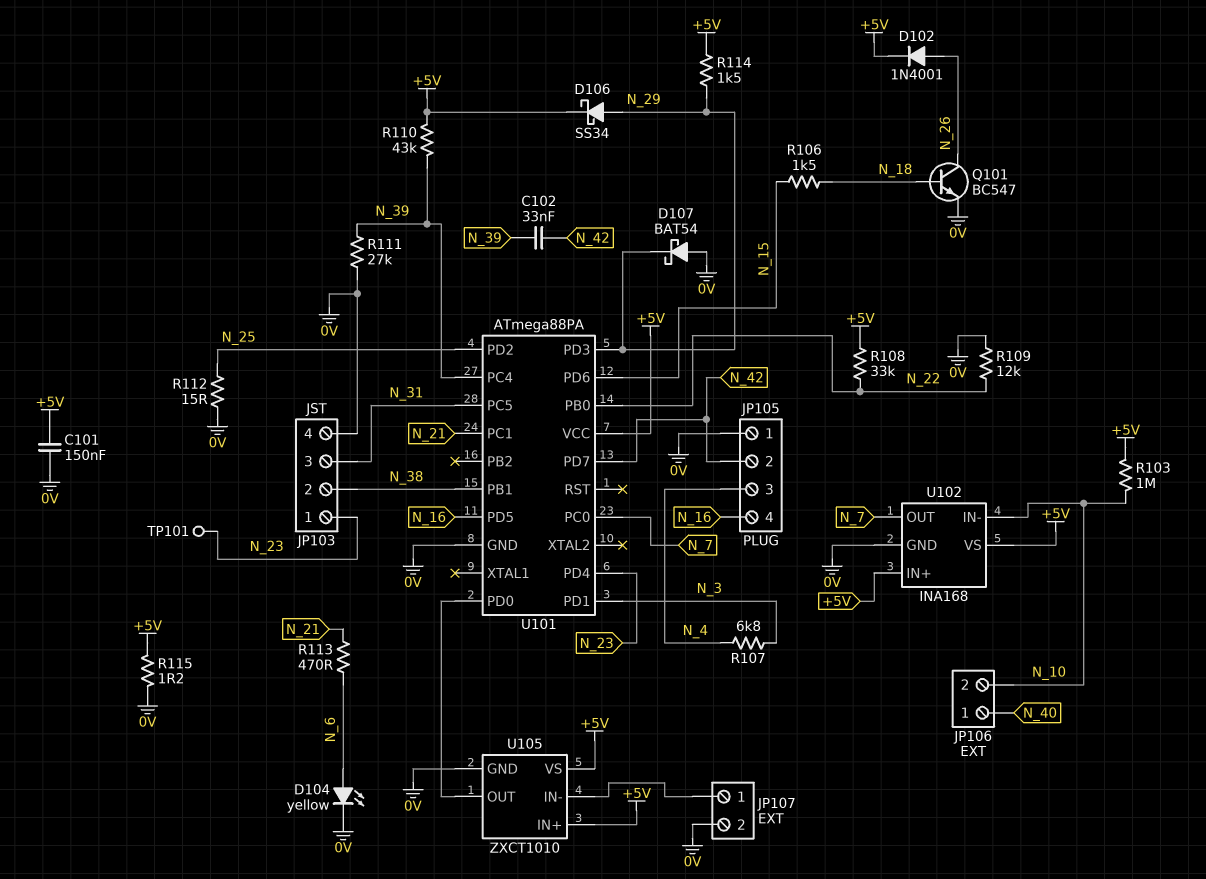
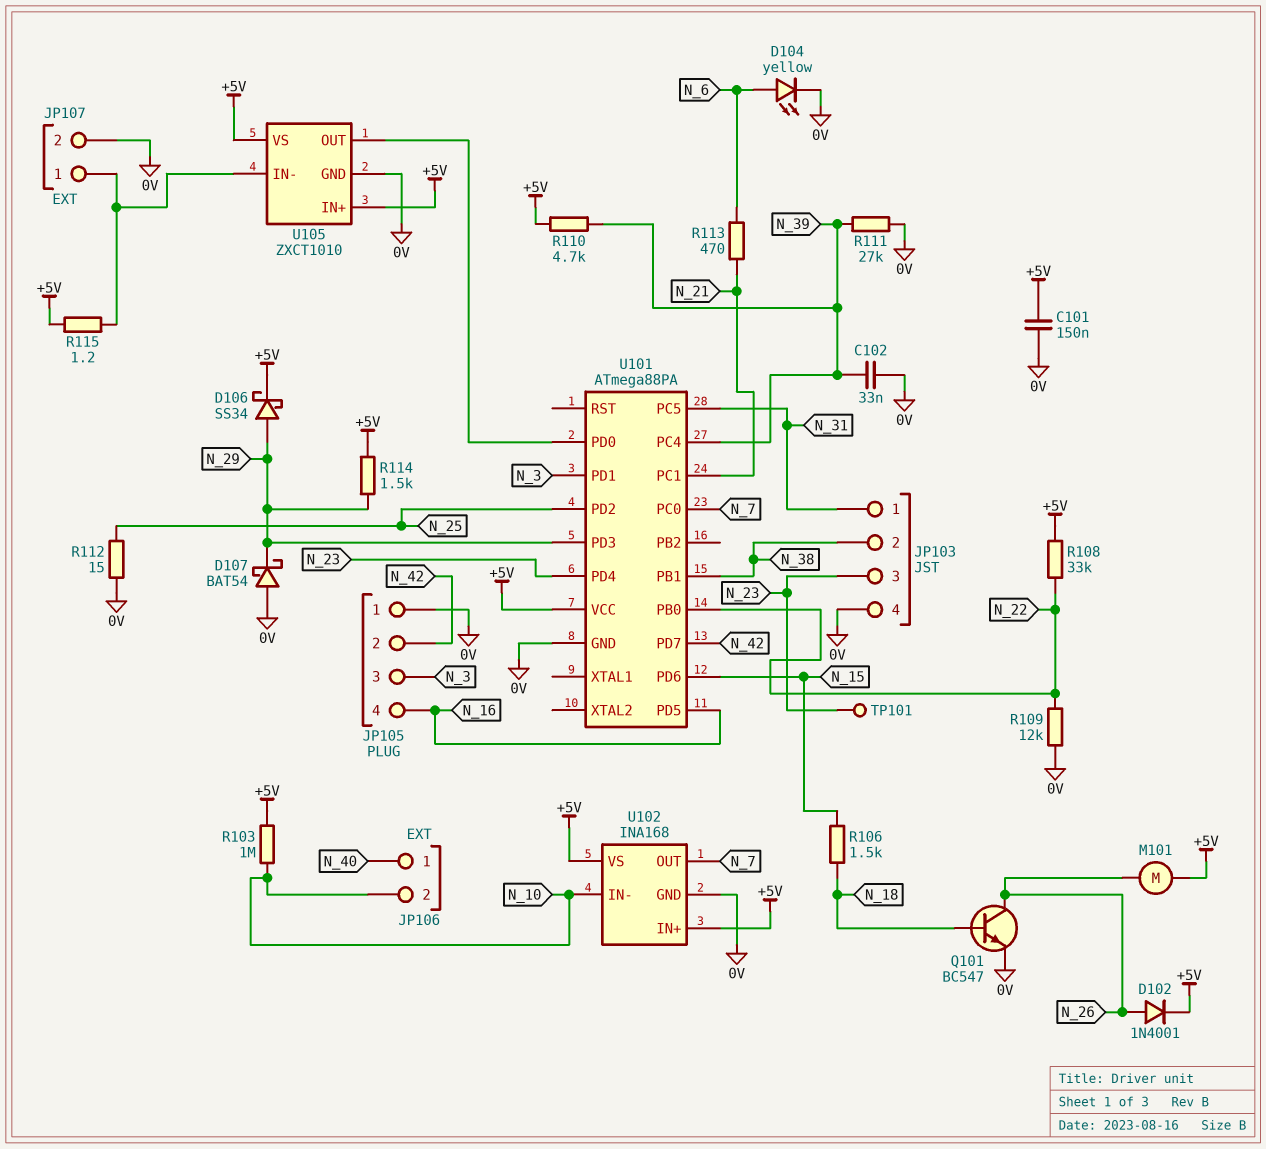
C102: 33nF (N_39, N_42) -> 33nF (0V, N_39)
JP103 pin 1: N_23 -> N_31
JP103 pin 3: N_31 -> N_23
JP105 pin 3: N_4 -> N_3
M101: none -> motor (+5V, N_26)
R107: 6.8k (N_3, N_4) -> none
R110: 43k (+5V, N_39) -> 4.7k (+5V, N_39)
R115: 1.2 (+5V, 0V) -> 1.2 (+5V, JP107/1)

